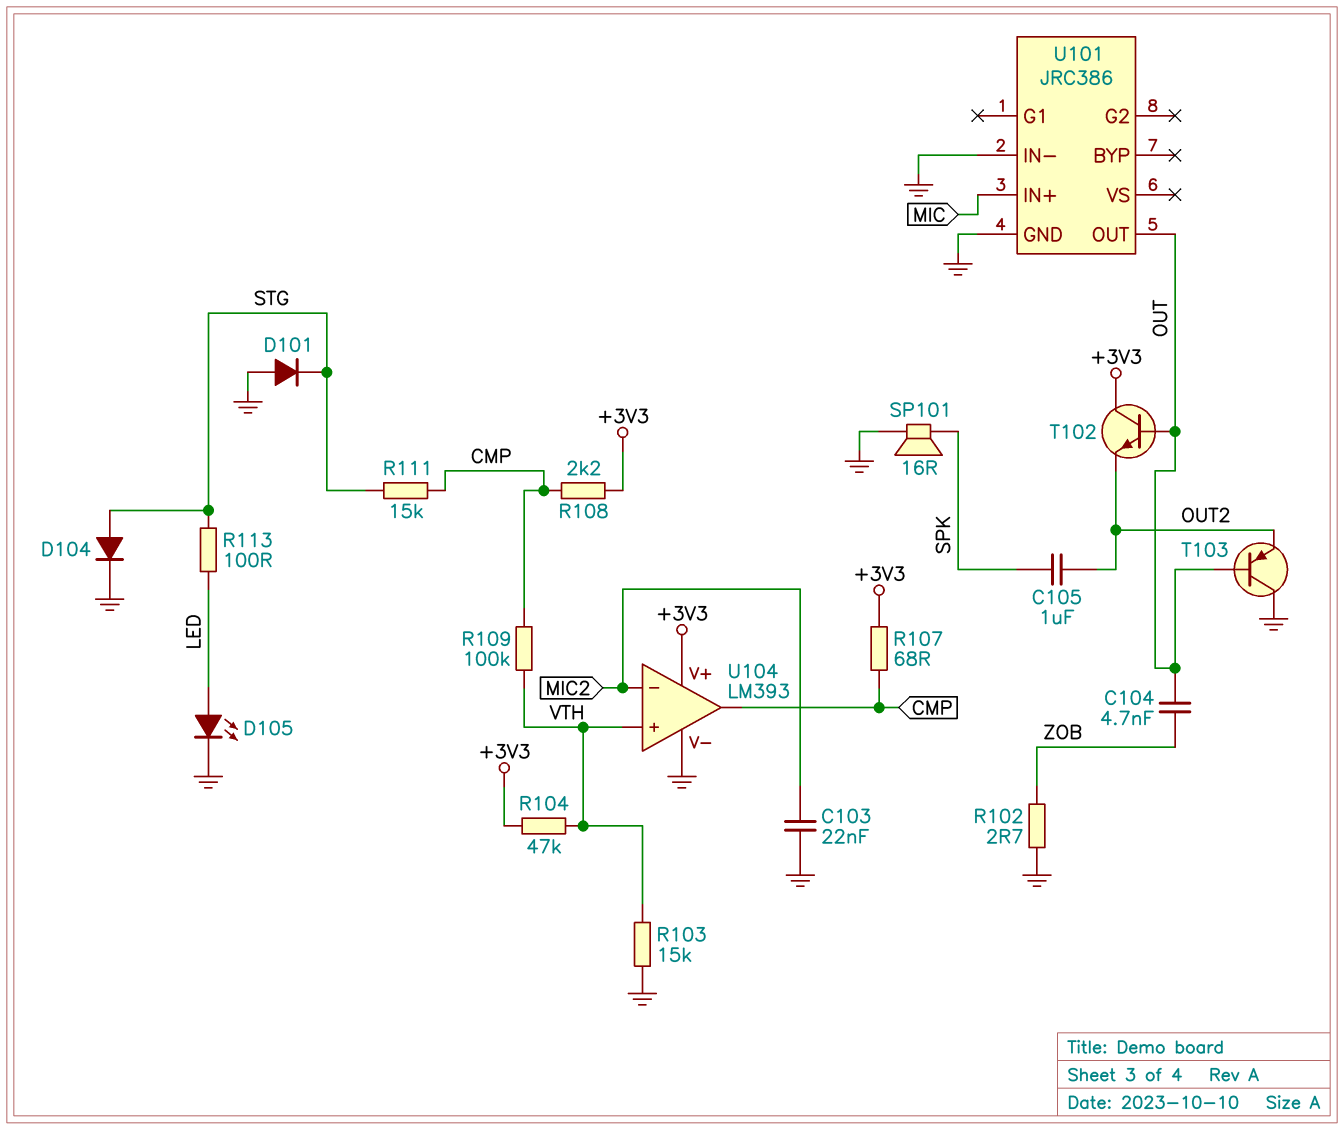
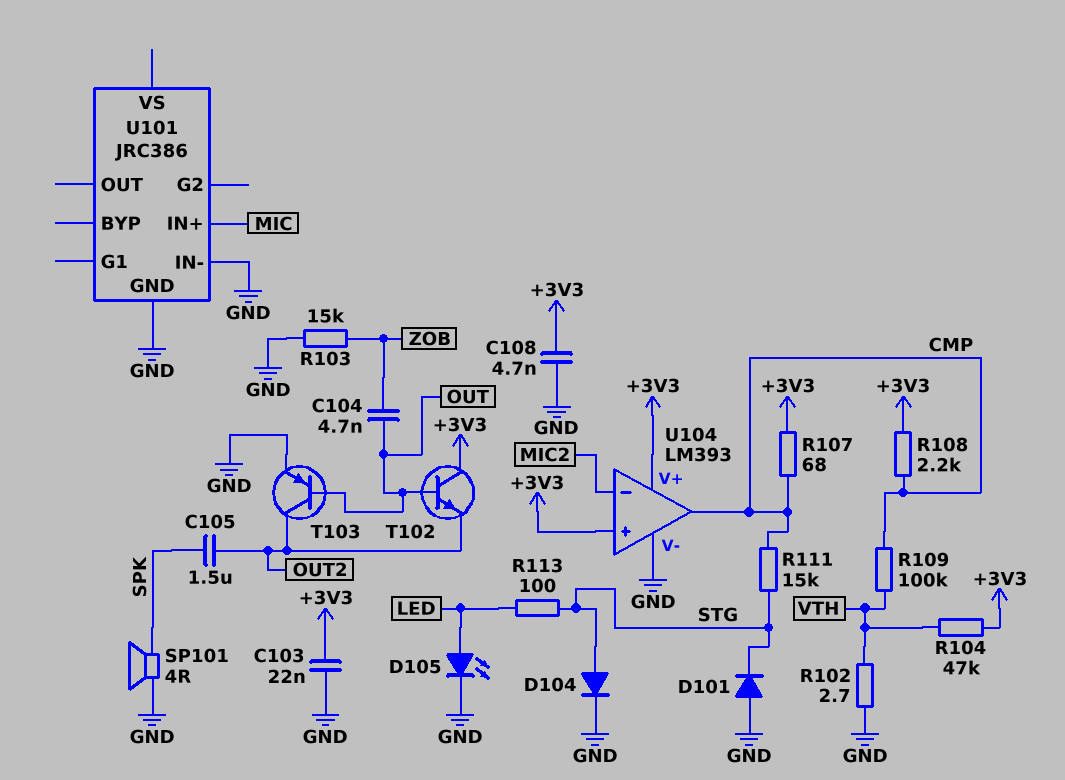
C103: 22nF (GND, MIC2) -> 22nF (+3V3, GND)
C105: 1uF (OUT2, SPK) -> 1.5uF (OUT2, SPK)
C108: none -> 4.7nF (+3V3, GND)
R102: 2.7 (GND, ZOB) -> 2.7 (GND, VTH)
R103: 15k (GND, VTH) -> 15k (GND, ZOB)
SP101: speaker 16R (GND, SPK) -> speaker 4R (GND, SPK)
T103: PNP (B OUT, C GND, E OUT2) -> PNP (B OUT, C OUT2, E GND)
U101 pin OUT: OUT -> none
U104 pin in+: VTH -> +3V3

